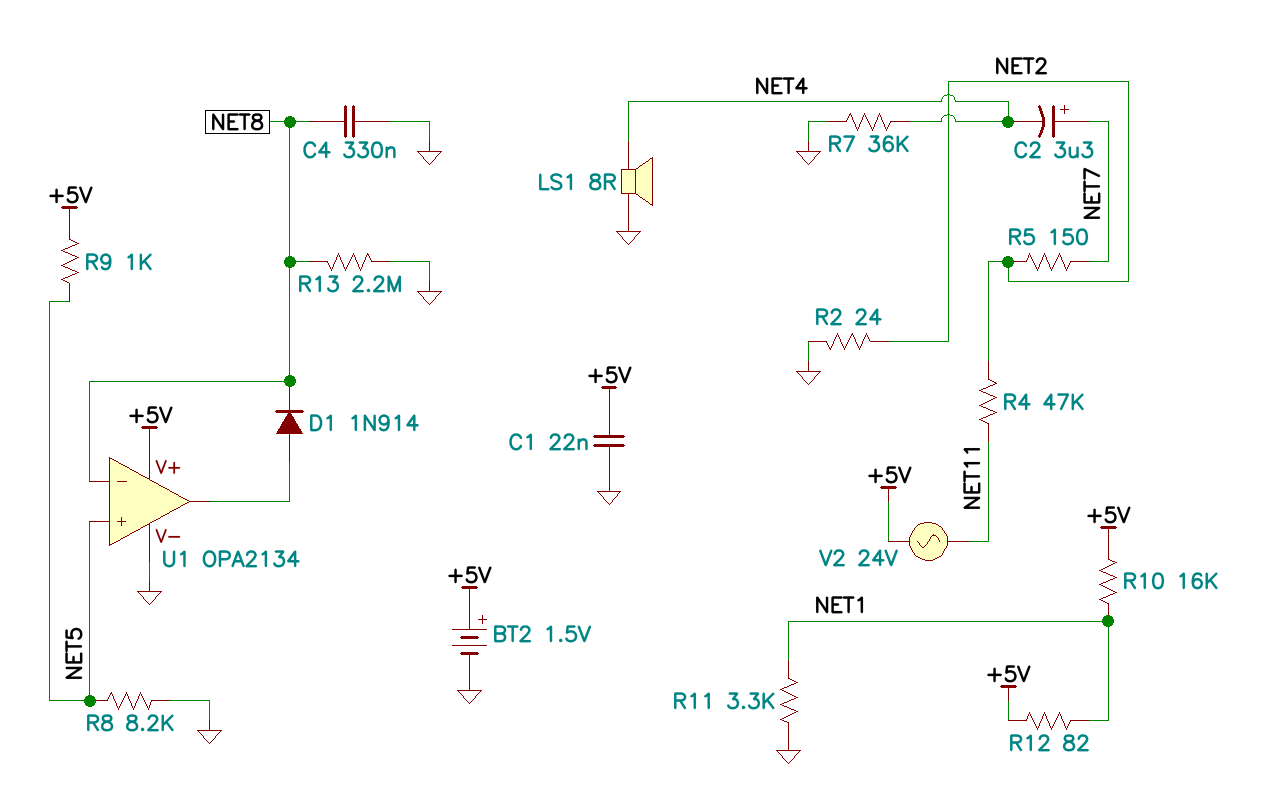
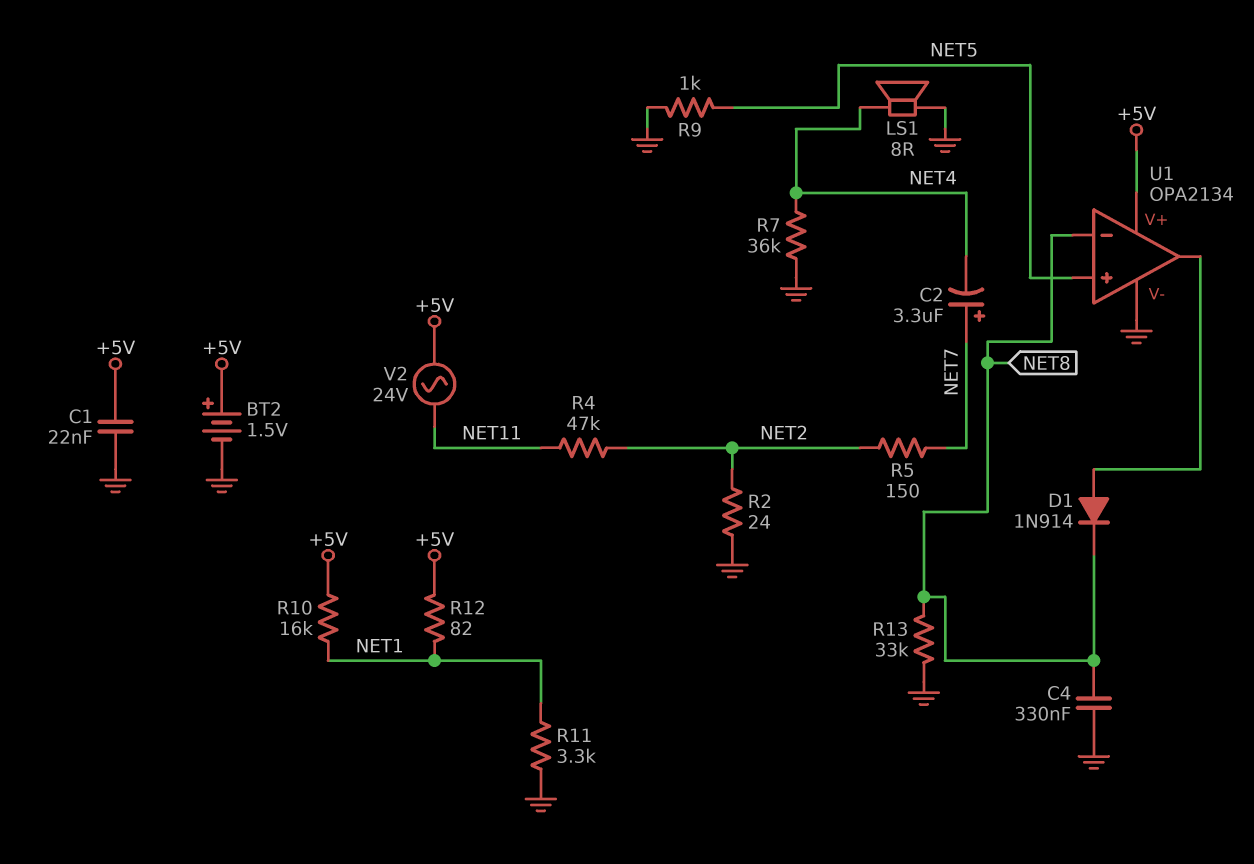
R8: 8.2k (GND, NET5) -> none
R9: 1k (+5V, NET5) -> 1k (GND, NET5)
R13: 2.2M (GND, NET8) -> 33k (GND, NET8)

